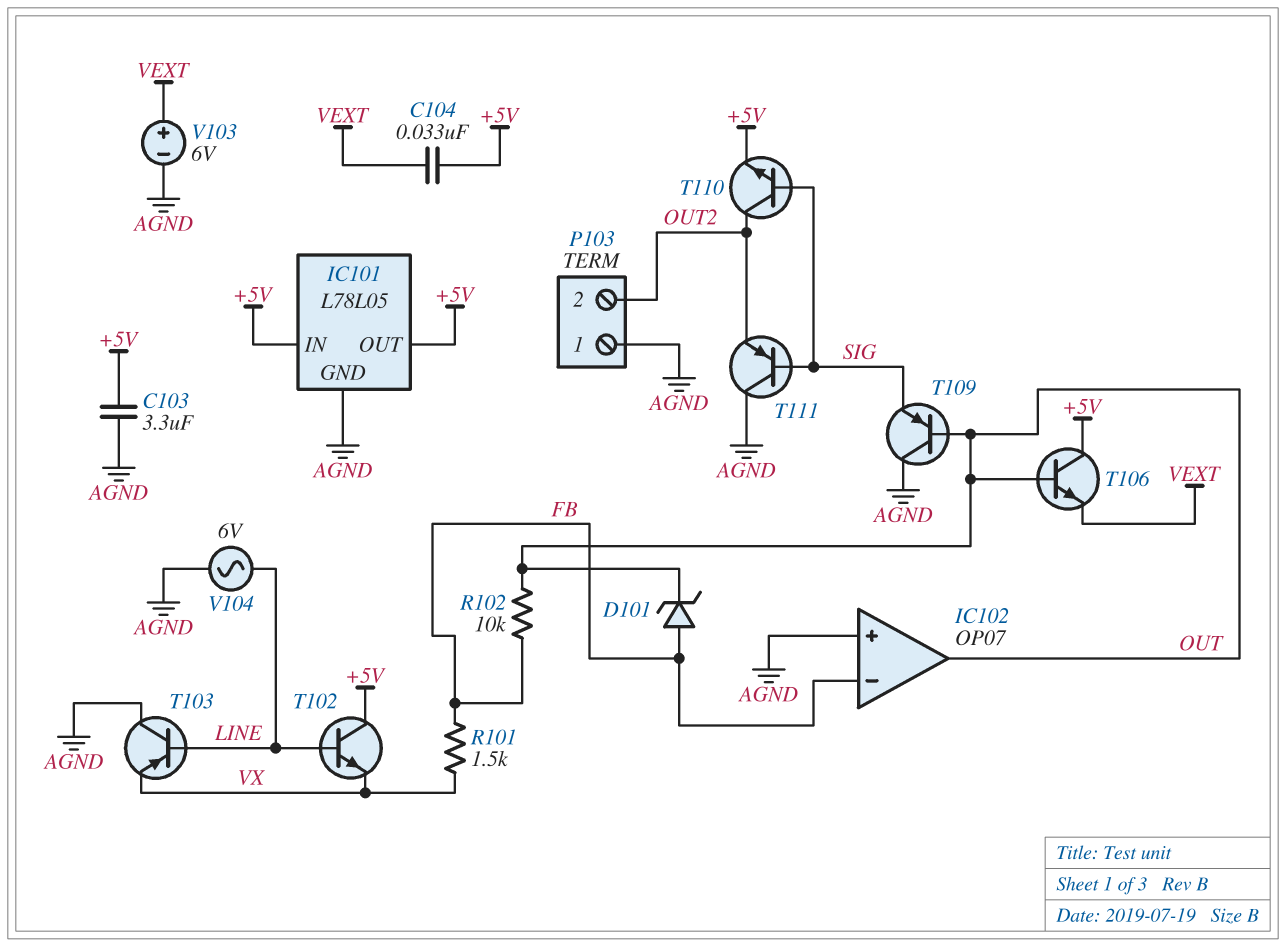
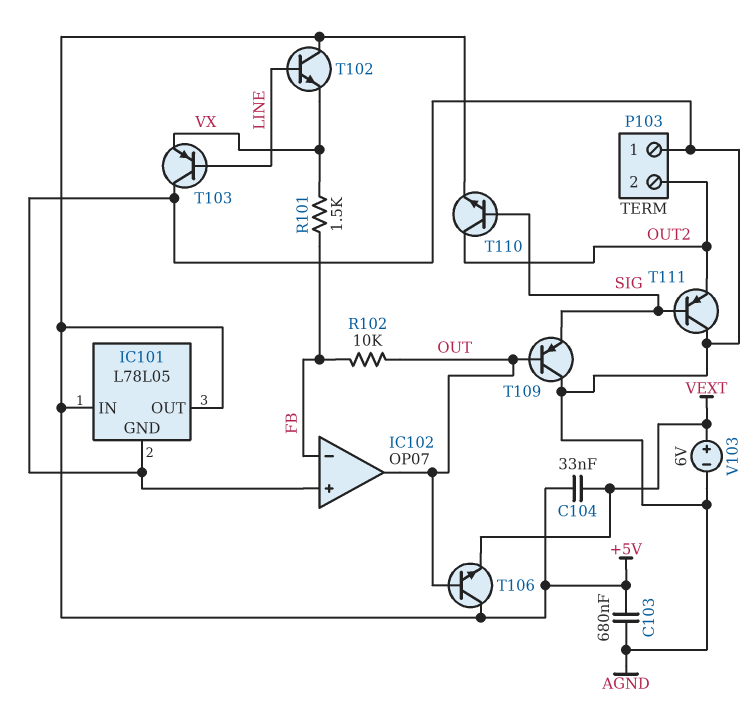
C103: 3.3uF (+5V, AGND) -> 680nF (+5V, AGND)
D101: zener (A FB, K OUT) -> none
V104: AC 6V (AGND, LINE) -> none

